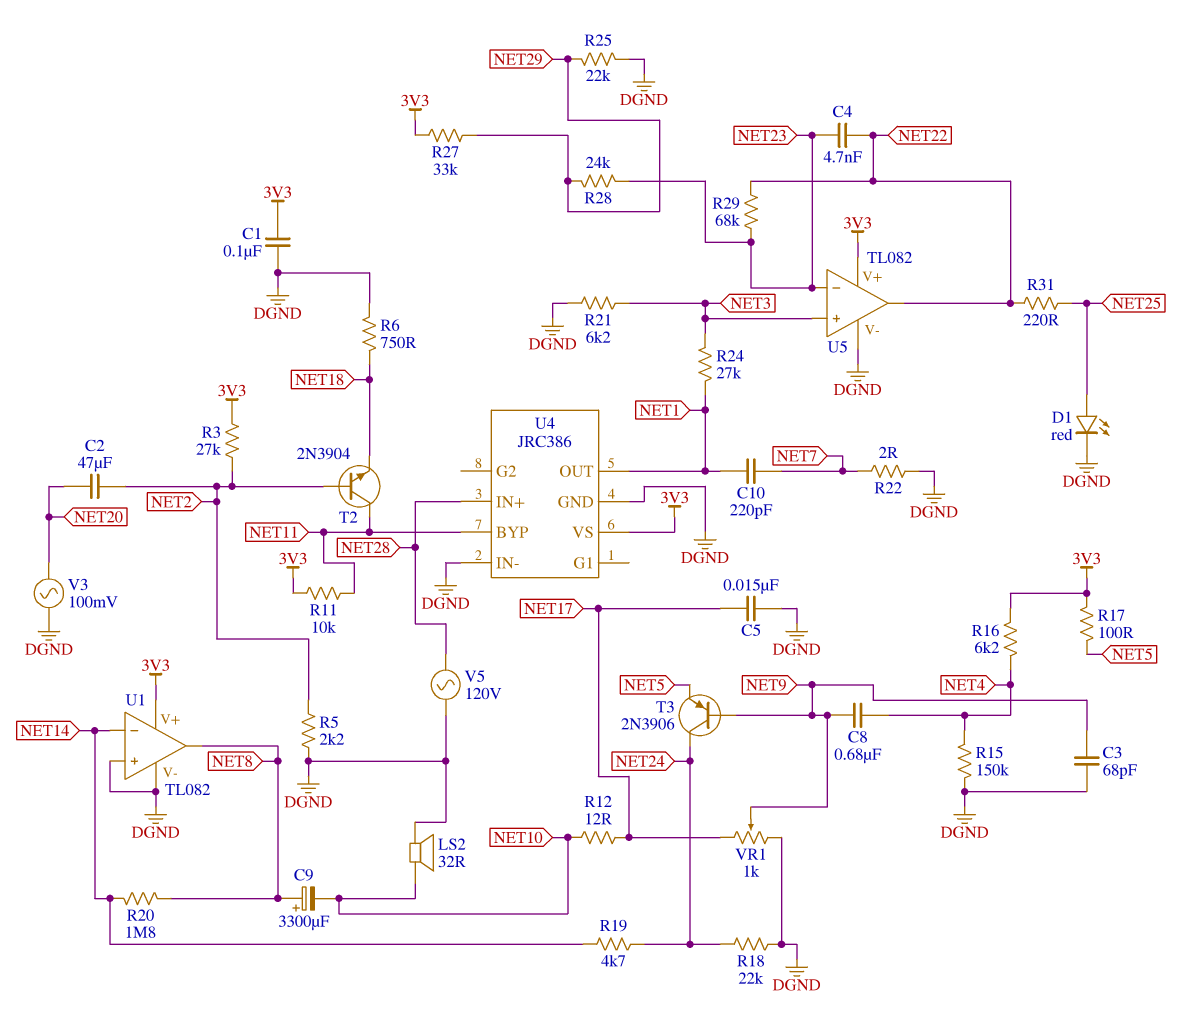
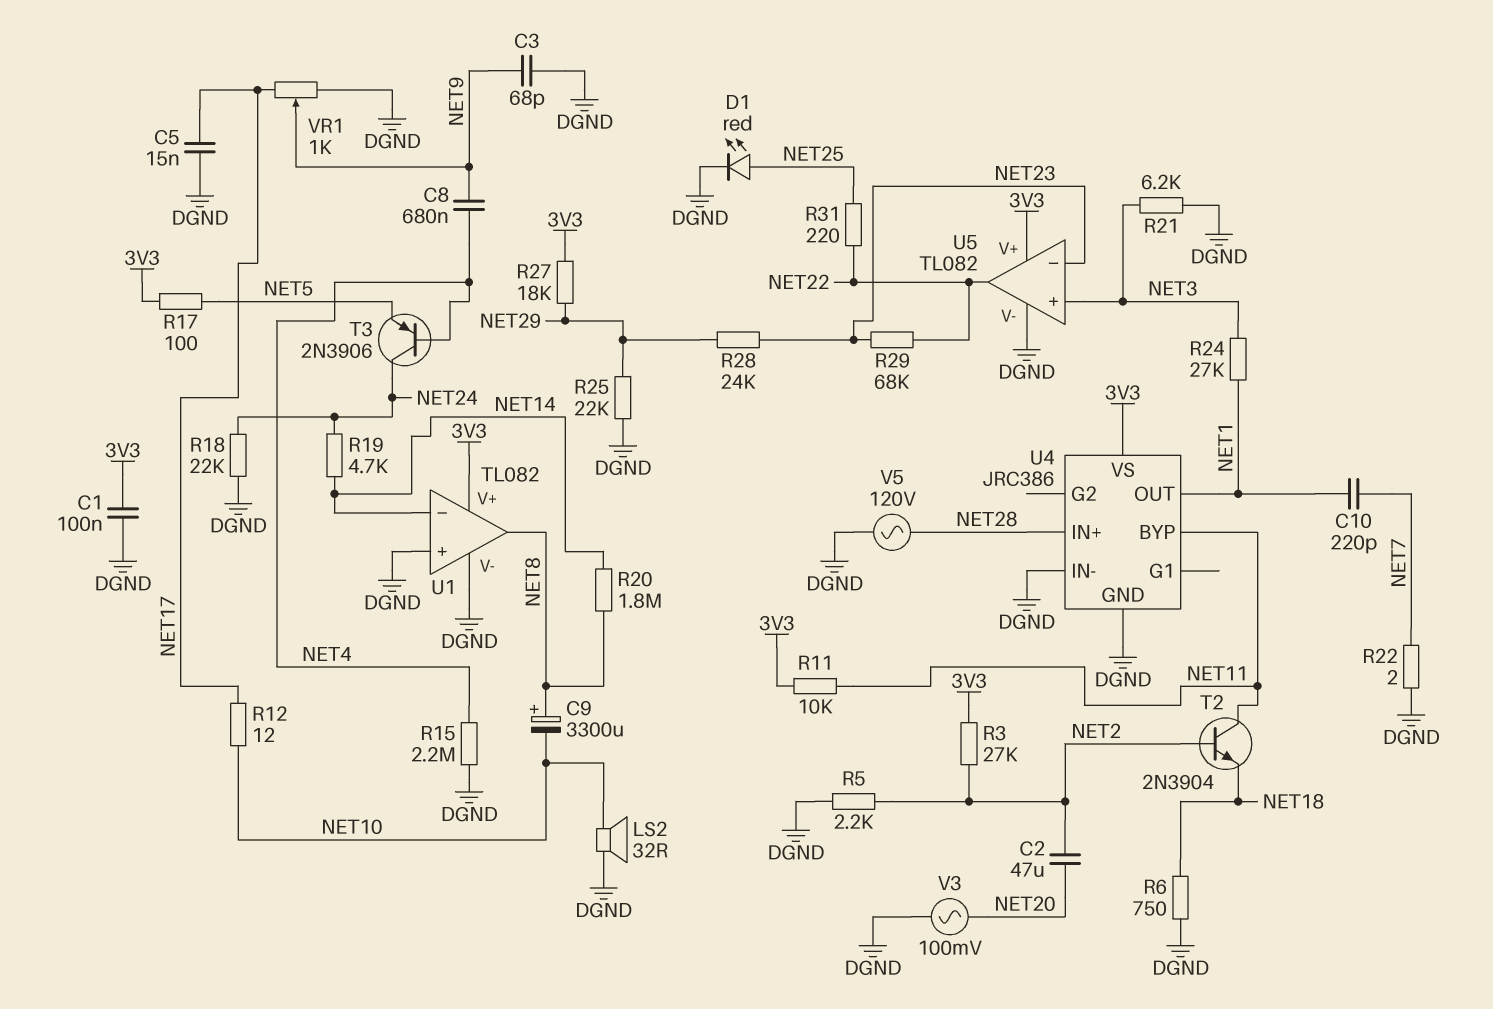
C4: 4.7nF (NET22, NET23) -> none
R15: 150k (DGND, NET4) -> 2.2M (DGND, NET4)
R16: 6.2k (3V3, NET4) -> none
R27: 33k (3V3, NET29) -> 18k (3V3, NET29)
T3: PNP 2N3906 (B NET9, C NET24, E NET5) -> PNP 2N3906 (B NET4, C NET24, E NET5)

